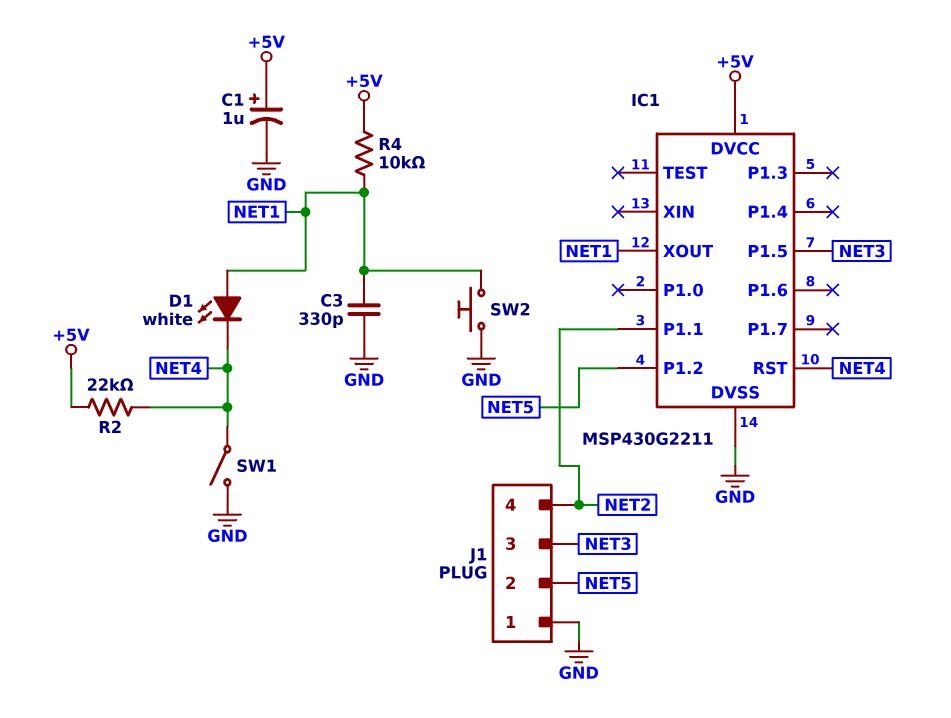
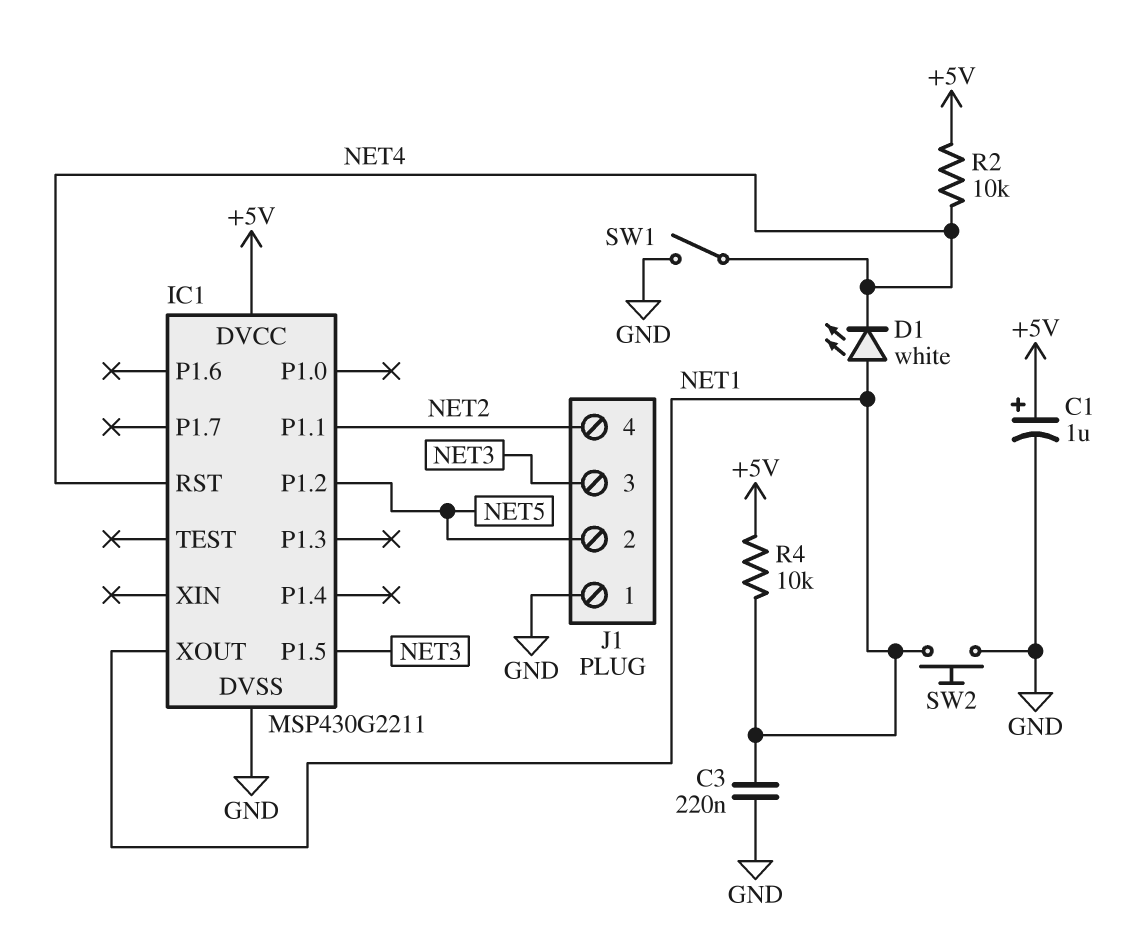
C3: 330pF (GND, NET1) -> 220nF (GND, NET1)
R2: 22k (+5V, NET4) -> 10k (+5V, NET4)

